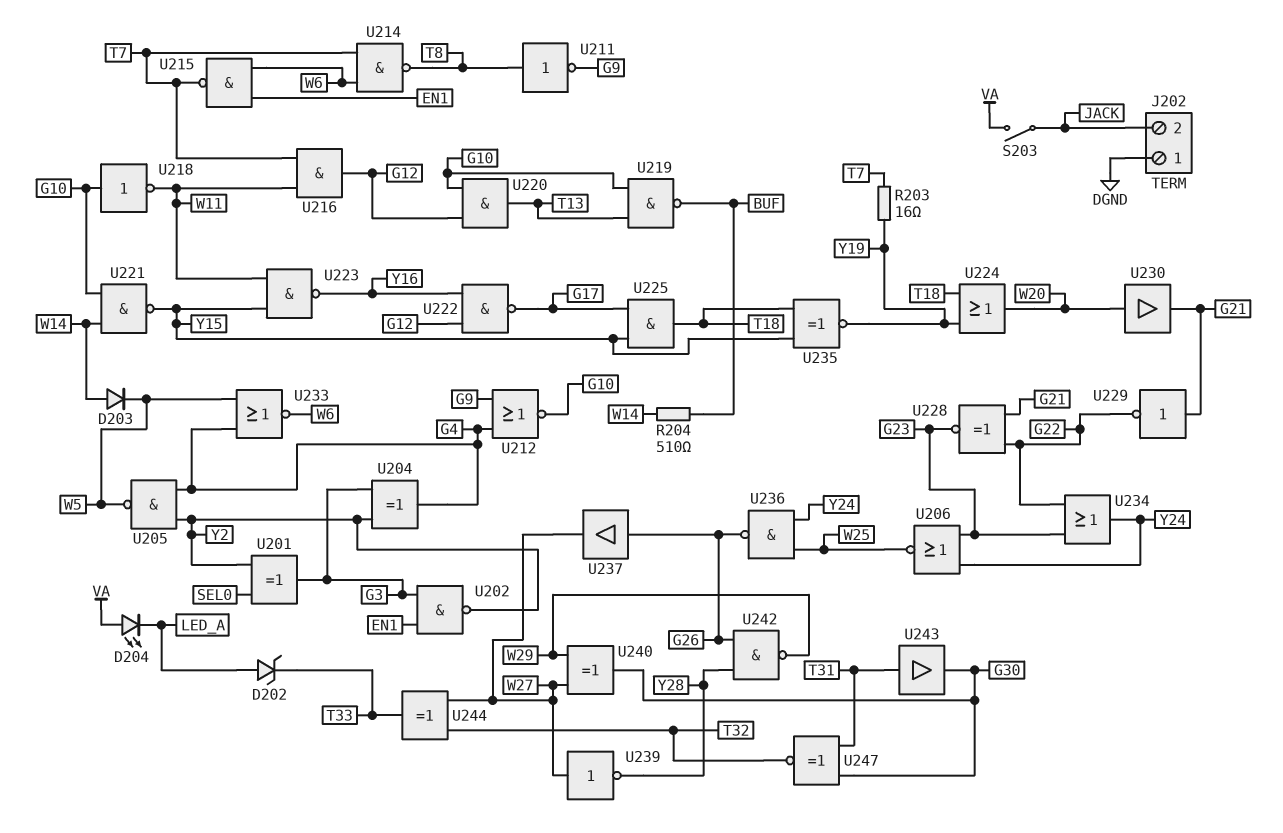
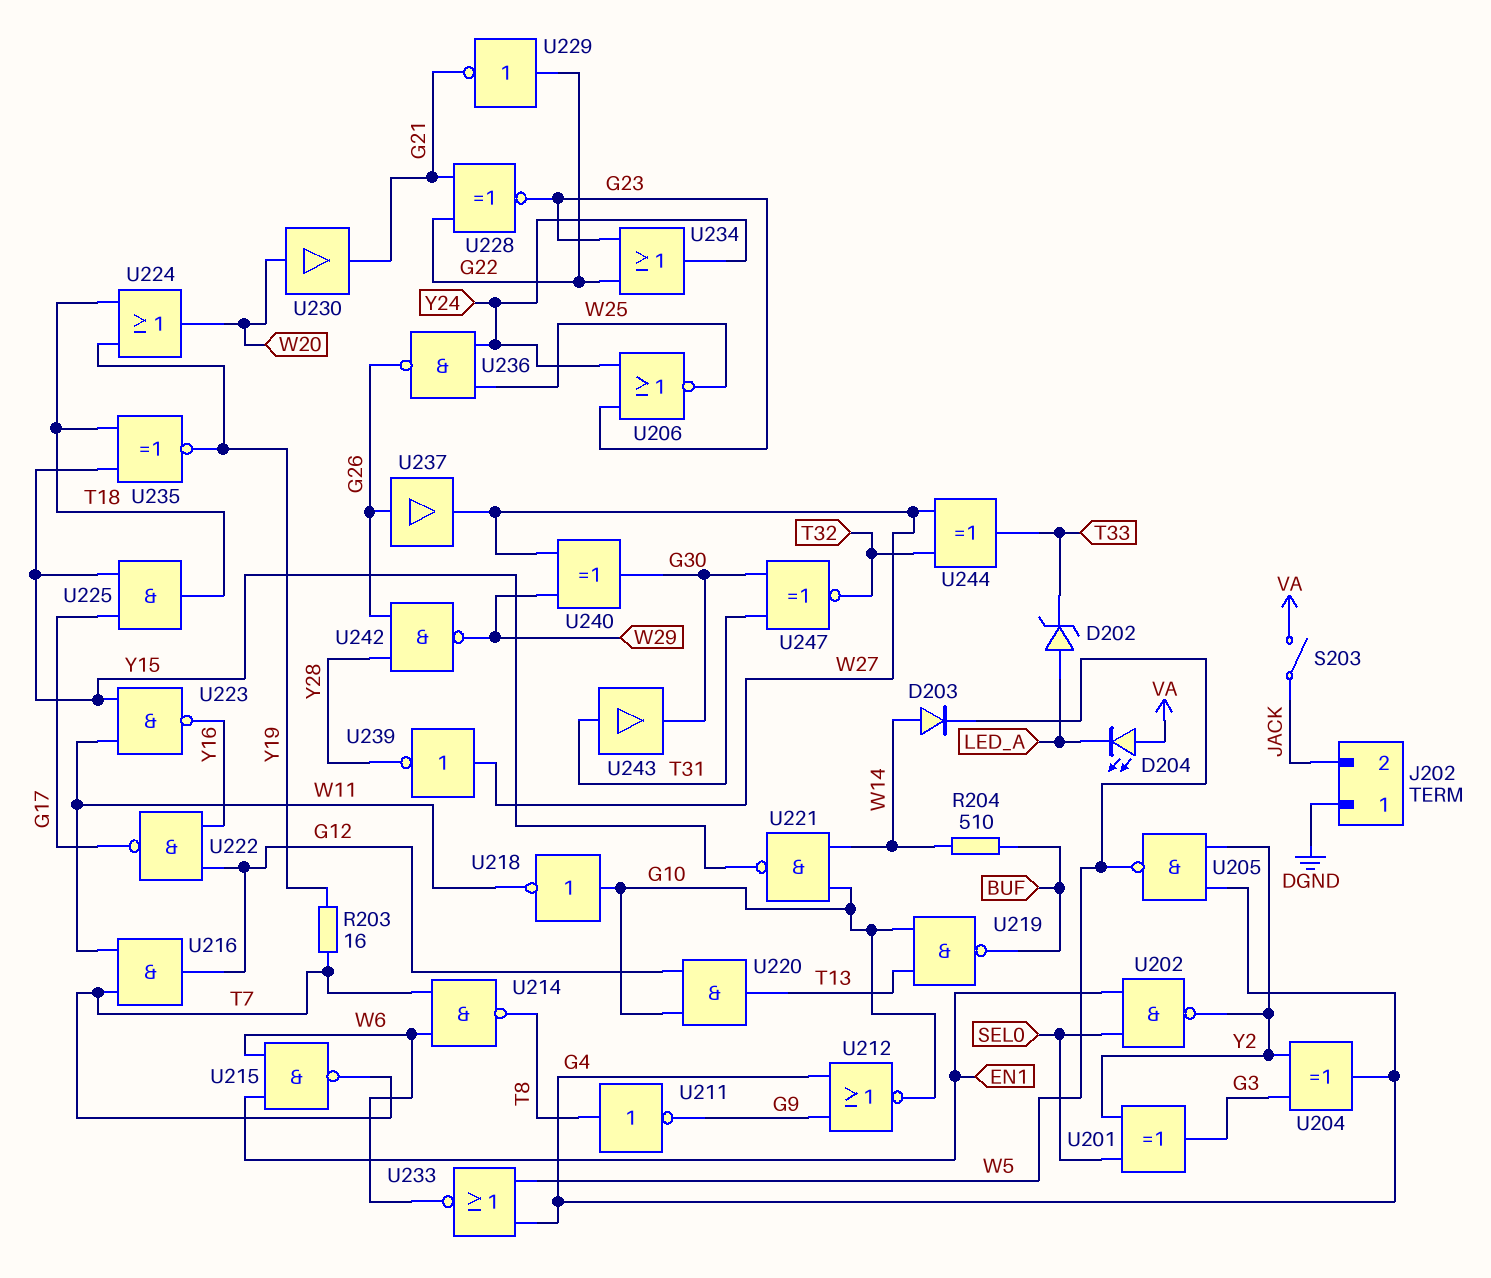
U202: NAND (in EN1, in G3, out Y2) -> NAND (in EN1, in SEL0, out Y2)
U229: NOT (in G21, out G22) -> NOT (in G22, out G21)

